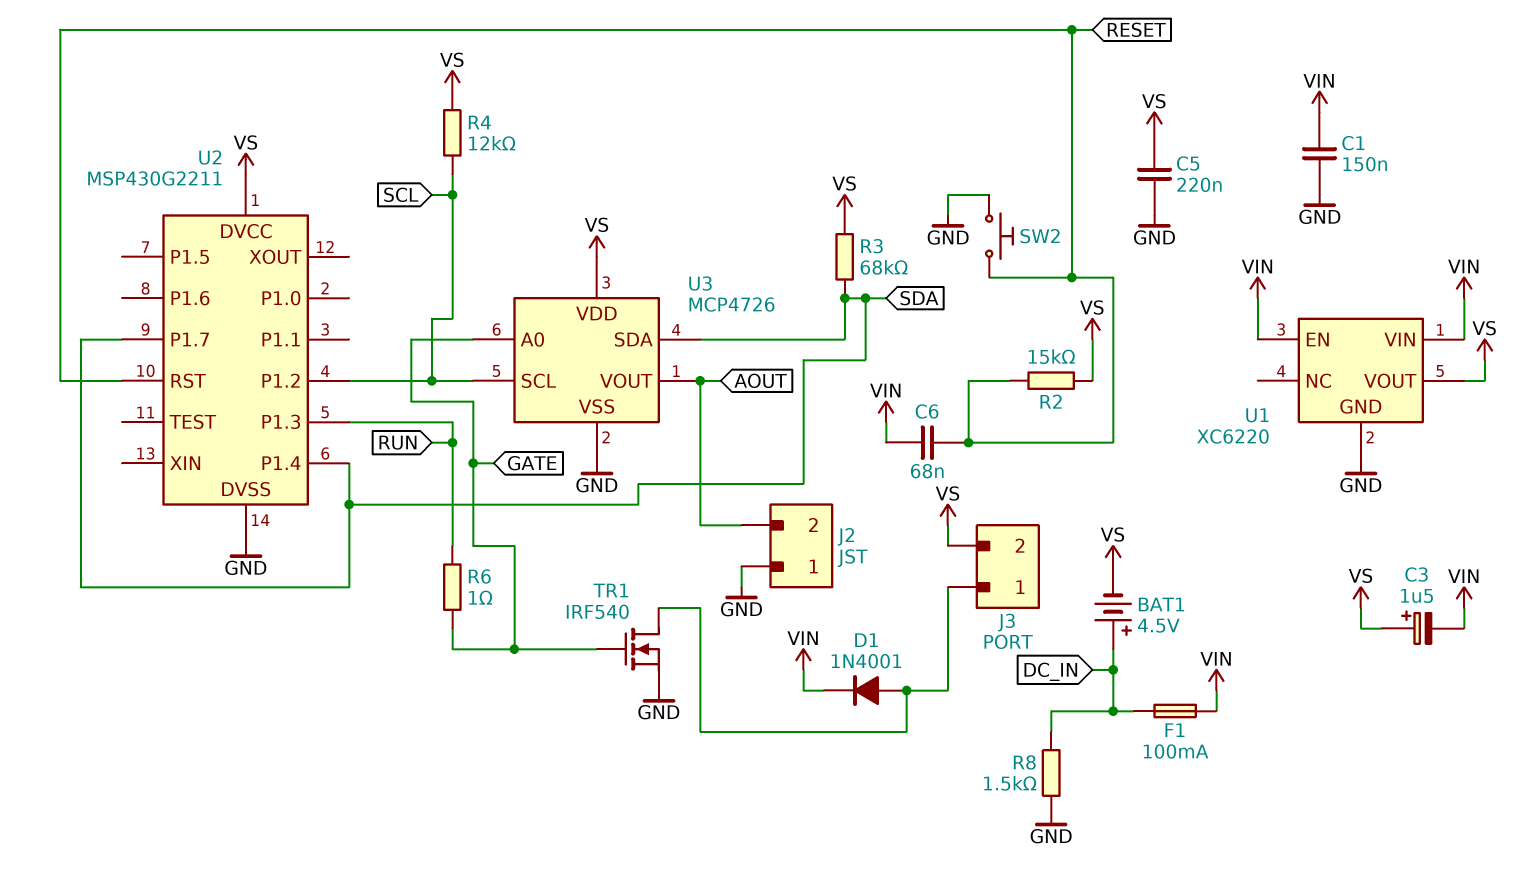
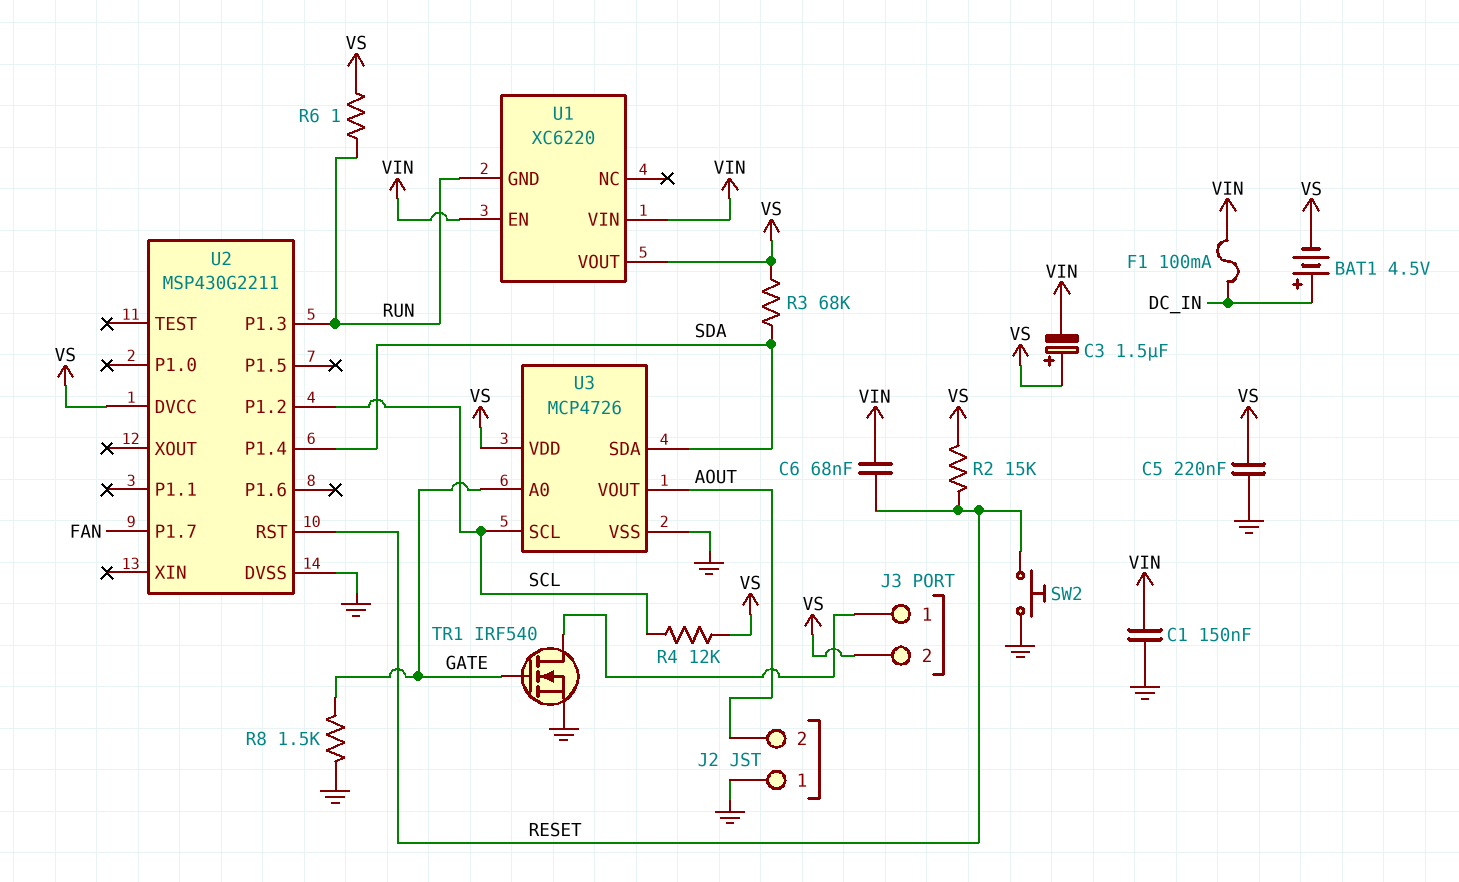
D1: diode 1N4001 (A J3/1, K VIN) -> none
R6: 1 (GATE, RUN) -> 1 (RUN, VS)
R8: 1.5k (DC_IN, GND) -> 1.5k (GATE, GND)
U1 pin GND: GND -> RUN
U2 pin P1.7: SDA -> FAN

